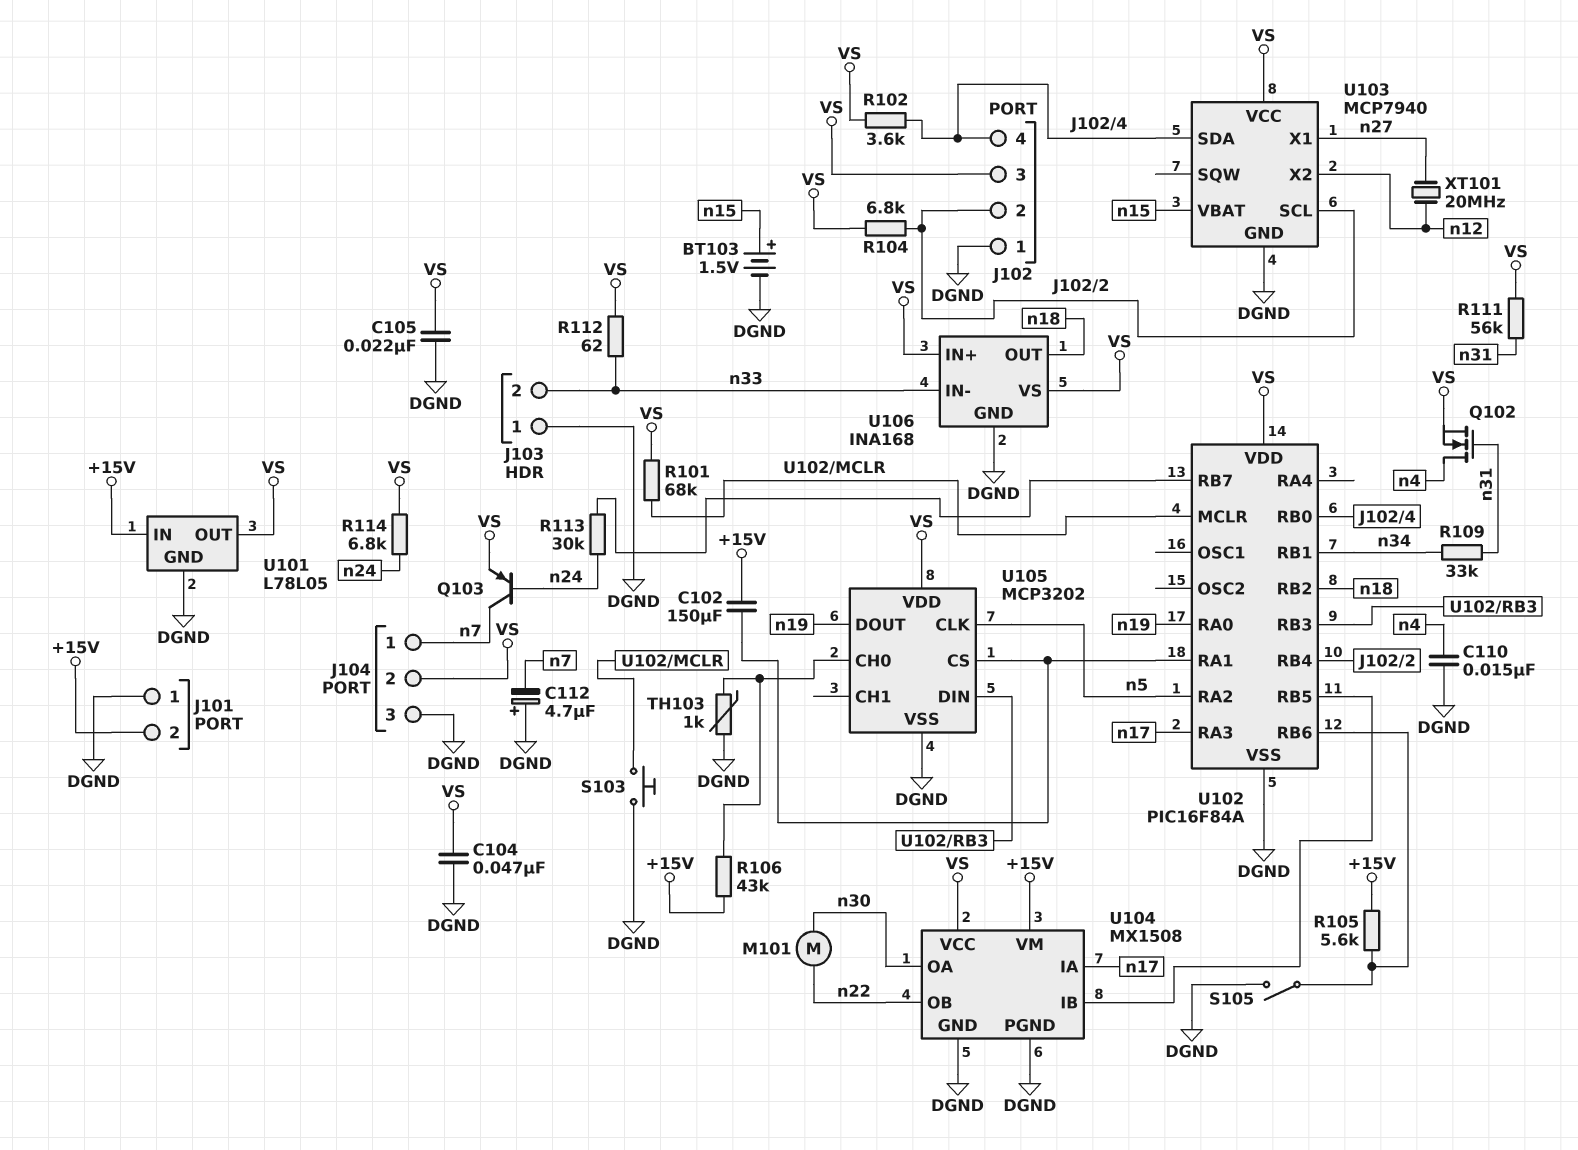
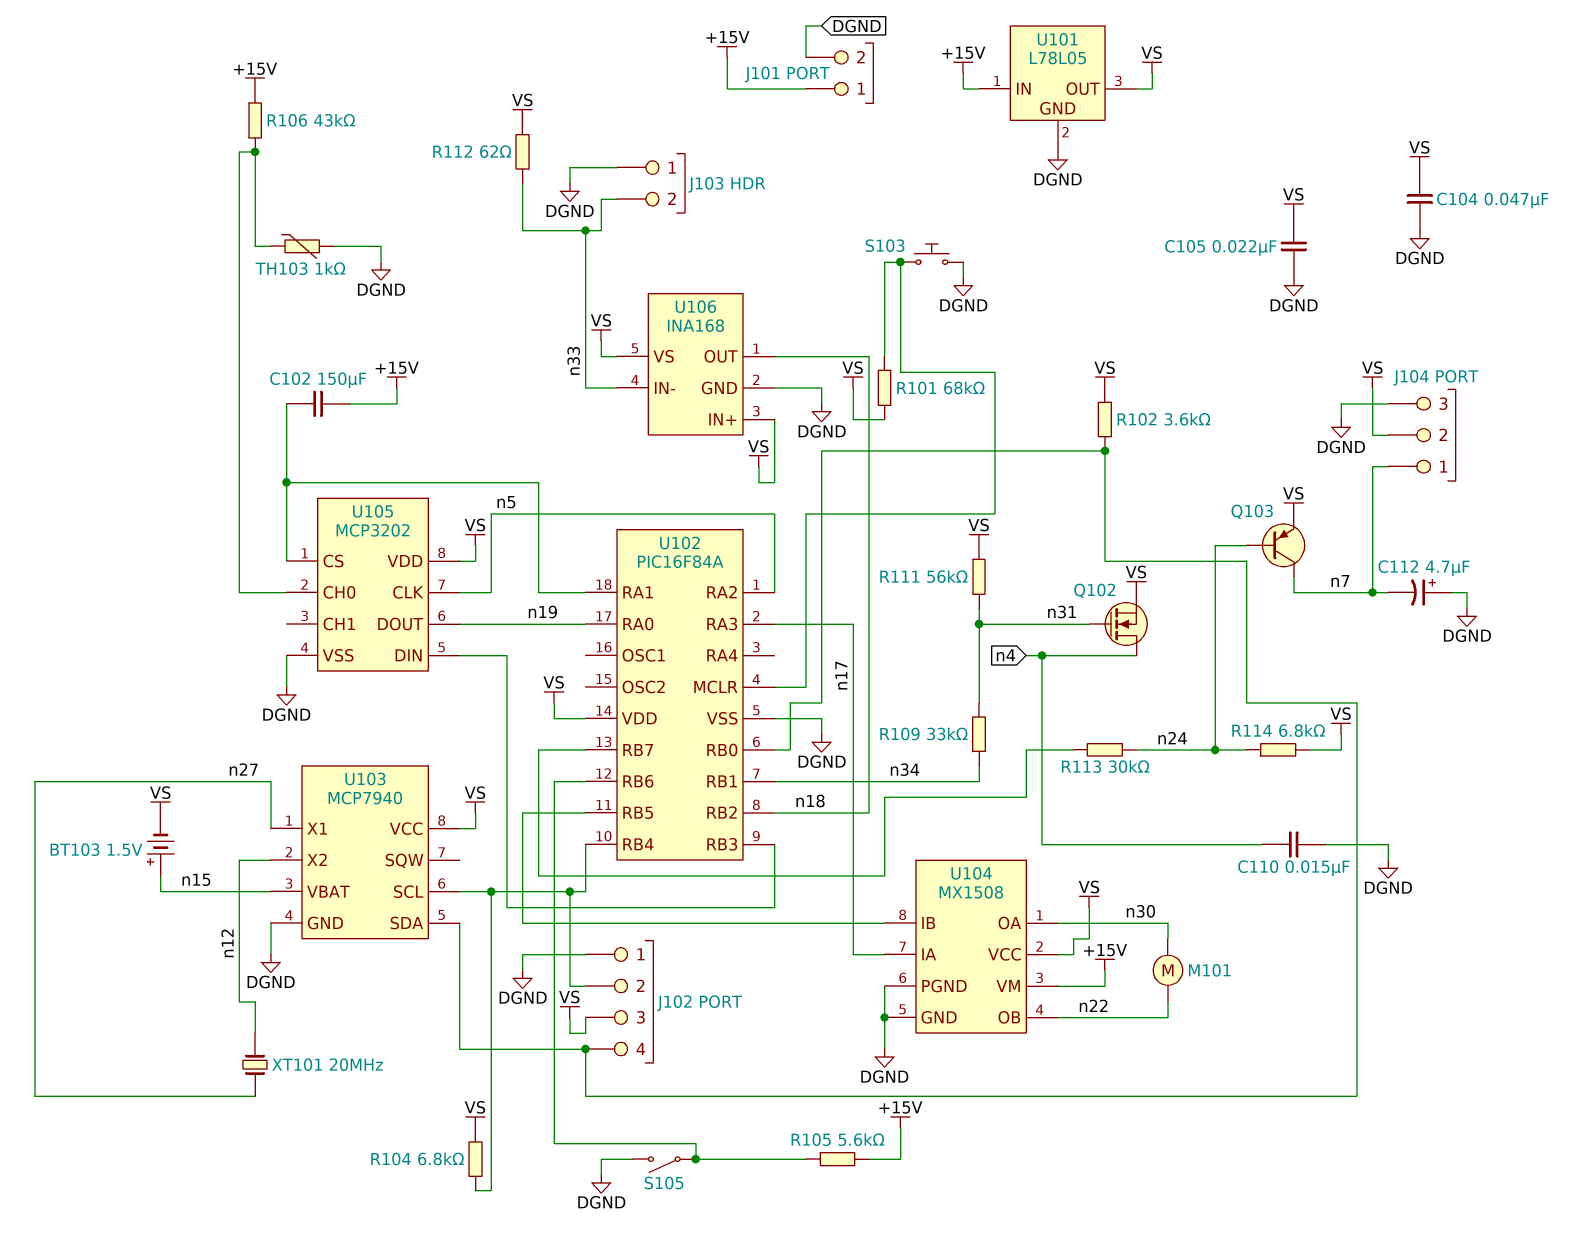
BT103: 1.5V (plus n15, minus DGND) -> 1.5V (plus n15, minus VS)
J101 pin 1: DGND -> +15V
J101 pin 2: +15V -> DGND

